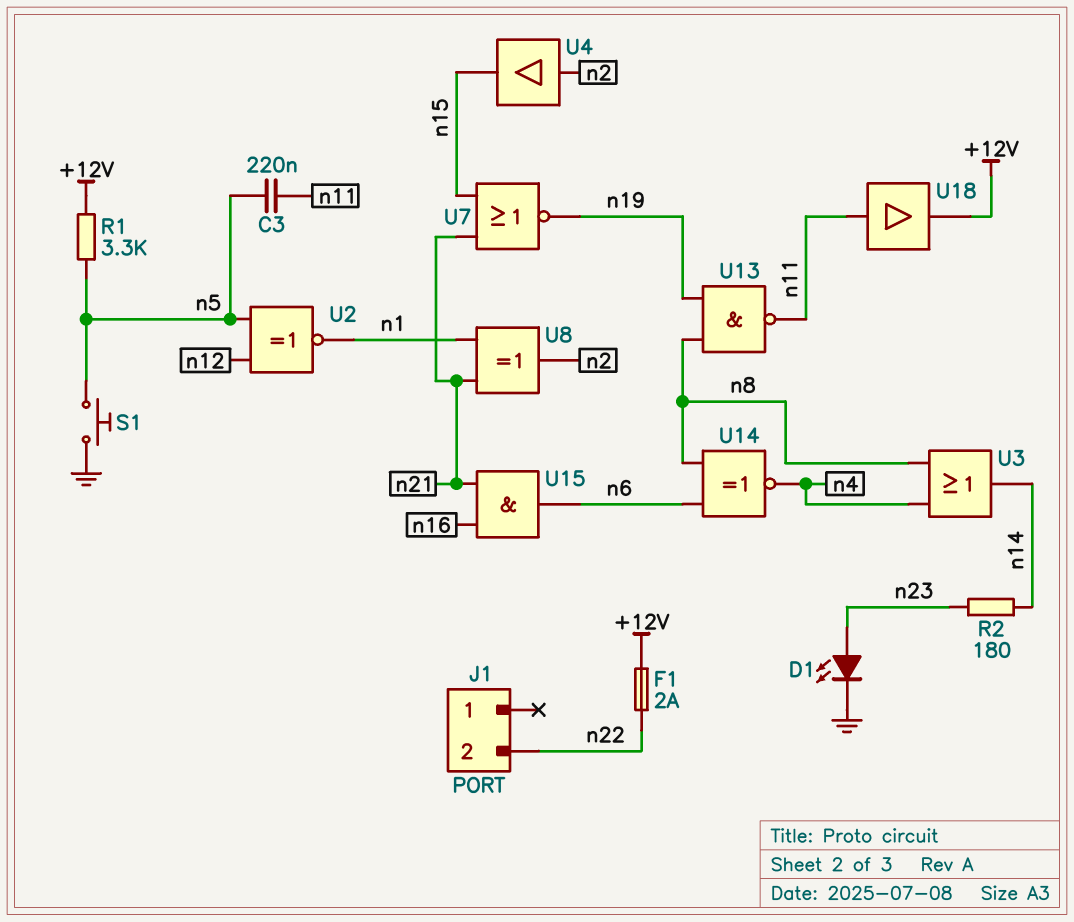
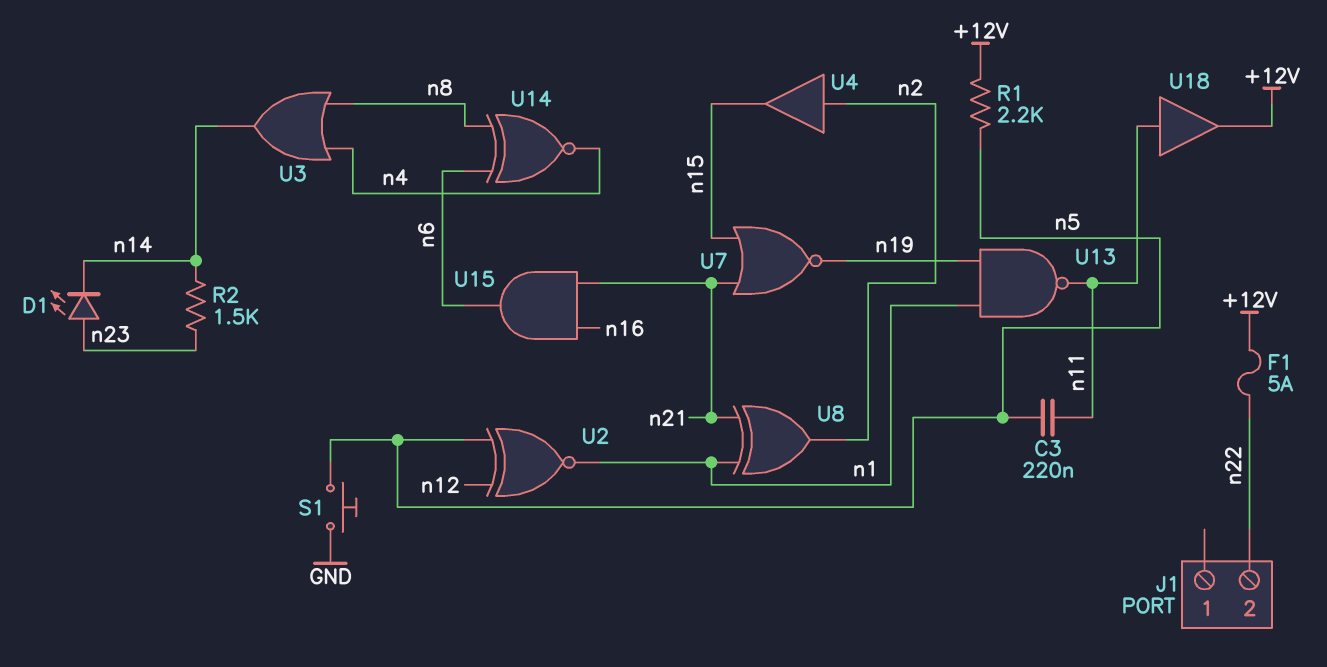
D1: LED (A n23, K GND) -> LED (A n23, K n14)
F1: 2A (+12V, n22) -> 5A (+12V, n22)
R1: 3.3k (+12V, n5) -> 2.2k (+12V, n5)
R2: 180 (n14, n23) -> 1.5k (n14, n23)
U13: NAND (in n8, in n19, out n11) -> NAND (in n1, in n19, out n11)

